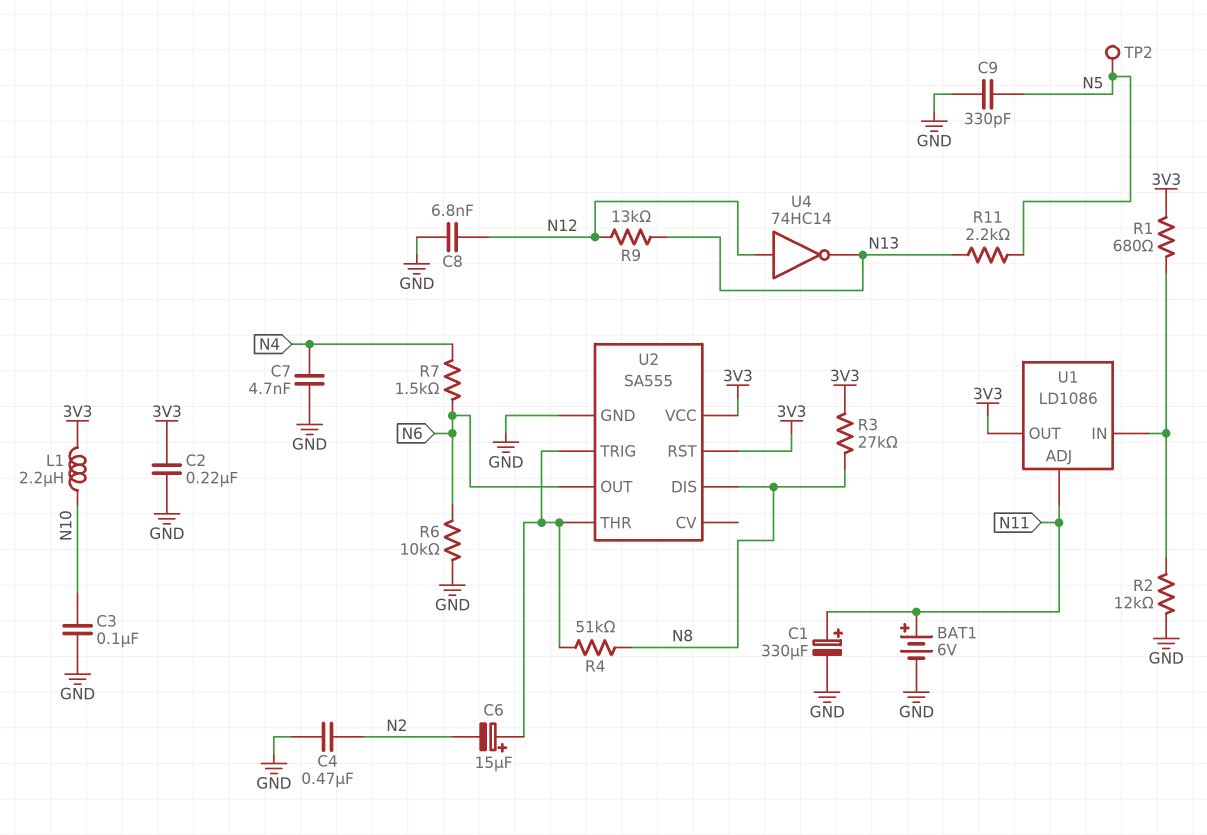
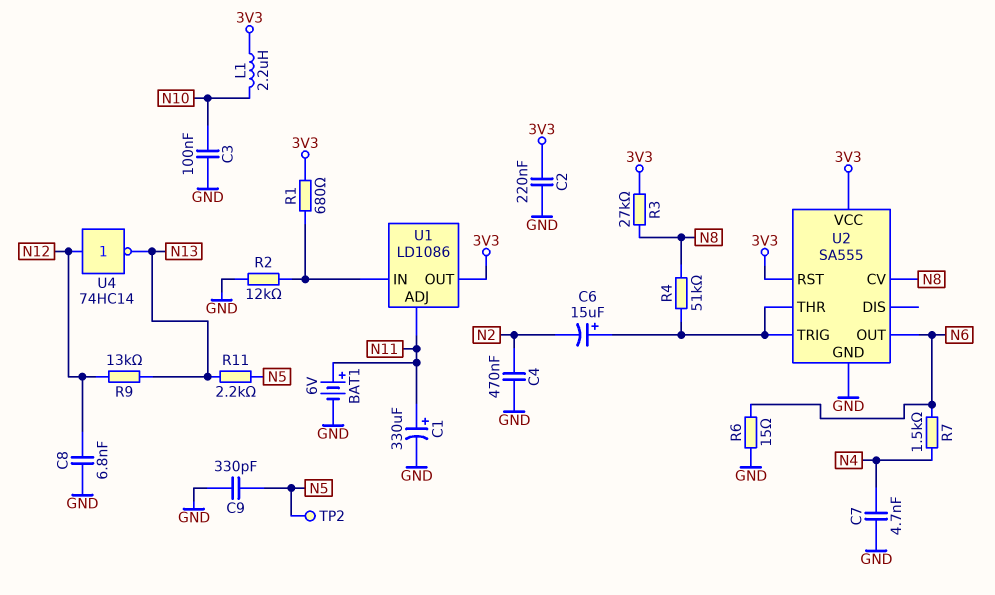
R6: 10k (GND, N6) -> 15 (GND, N6)
U2 pin CV: none -> N8
U2 pin DIS: N8 -> none

